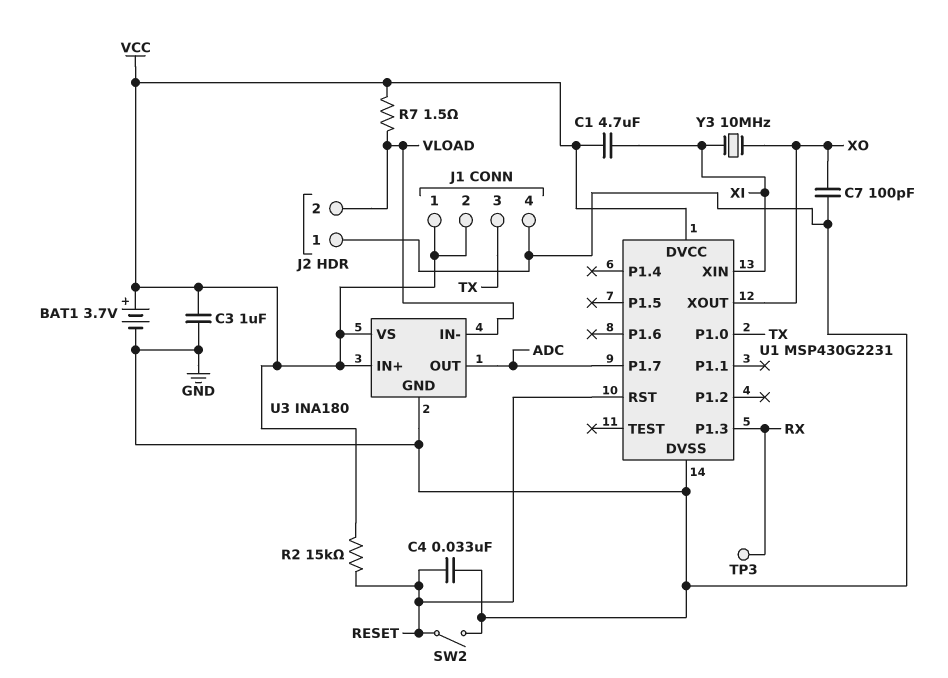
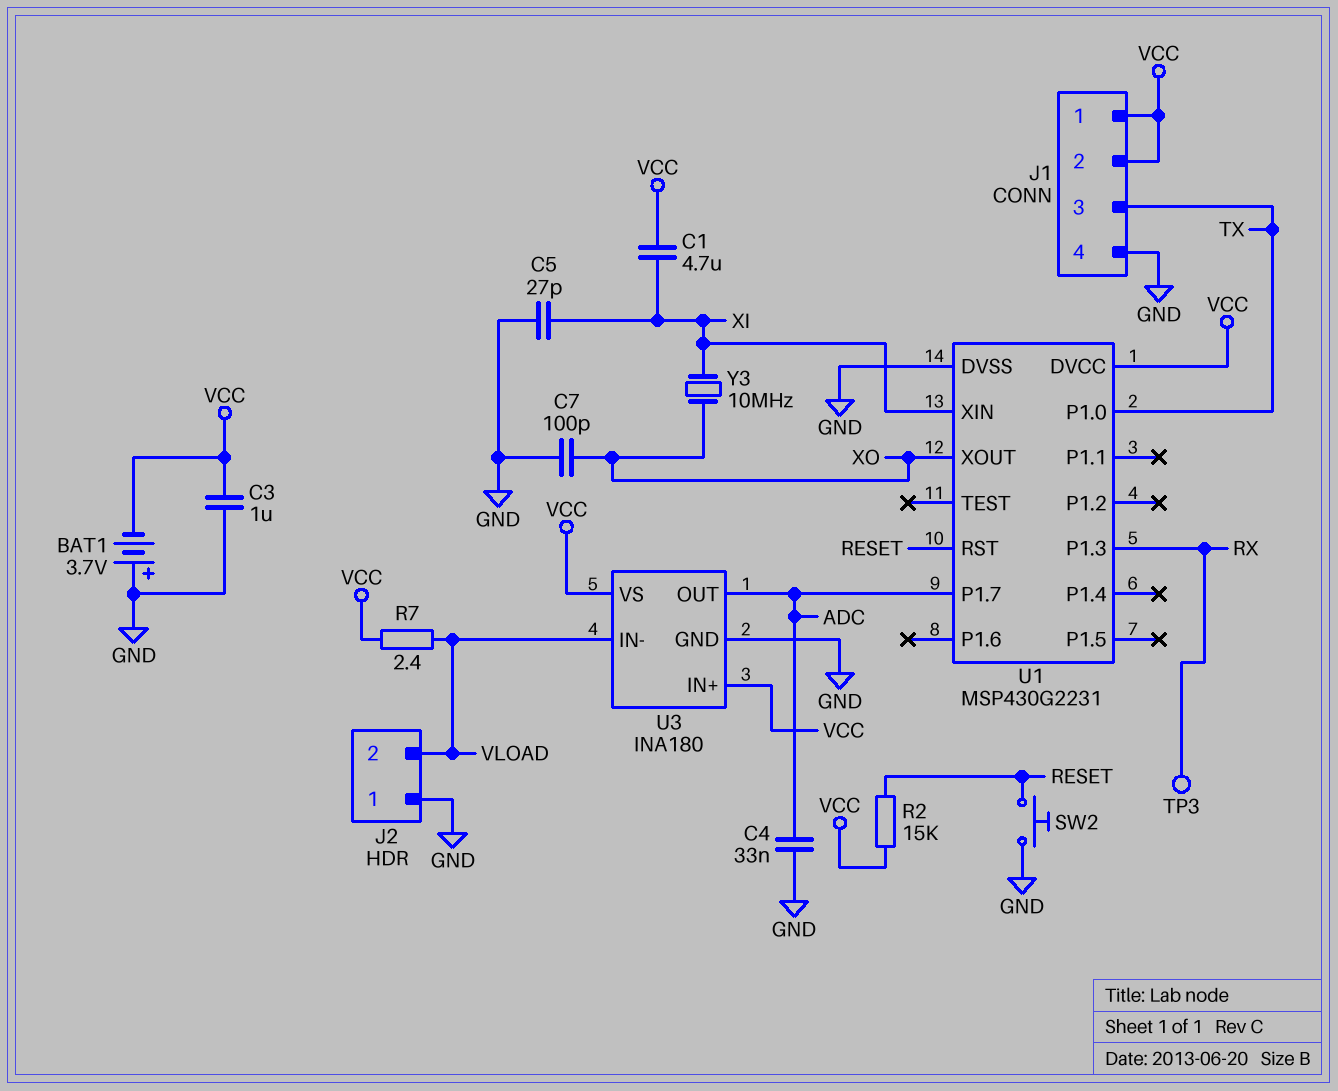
BAT1: 3.7V (plus VCC, minus GND) -> 3.7V (plus GND, minus VCC)
C4: 33nF (GND, RESET) -> 33nF (ADC, GND)
C5: none -> 27pF (GND, XI)
R7: 1.5 (VCC, VLOAD) -> 2.4 (VCC, VLOAD)
SW2: switch (GND, RESET) -> button (GND, RESET)

